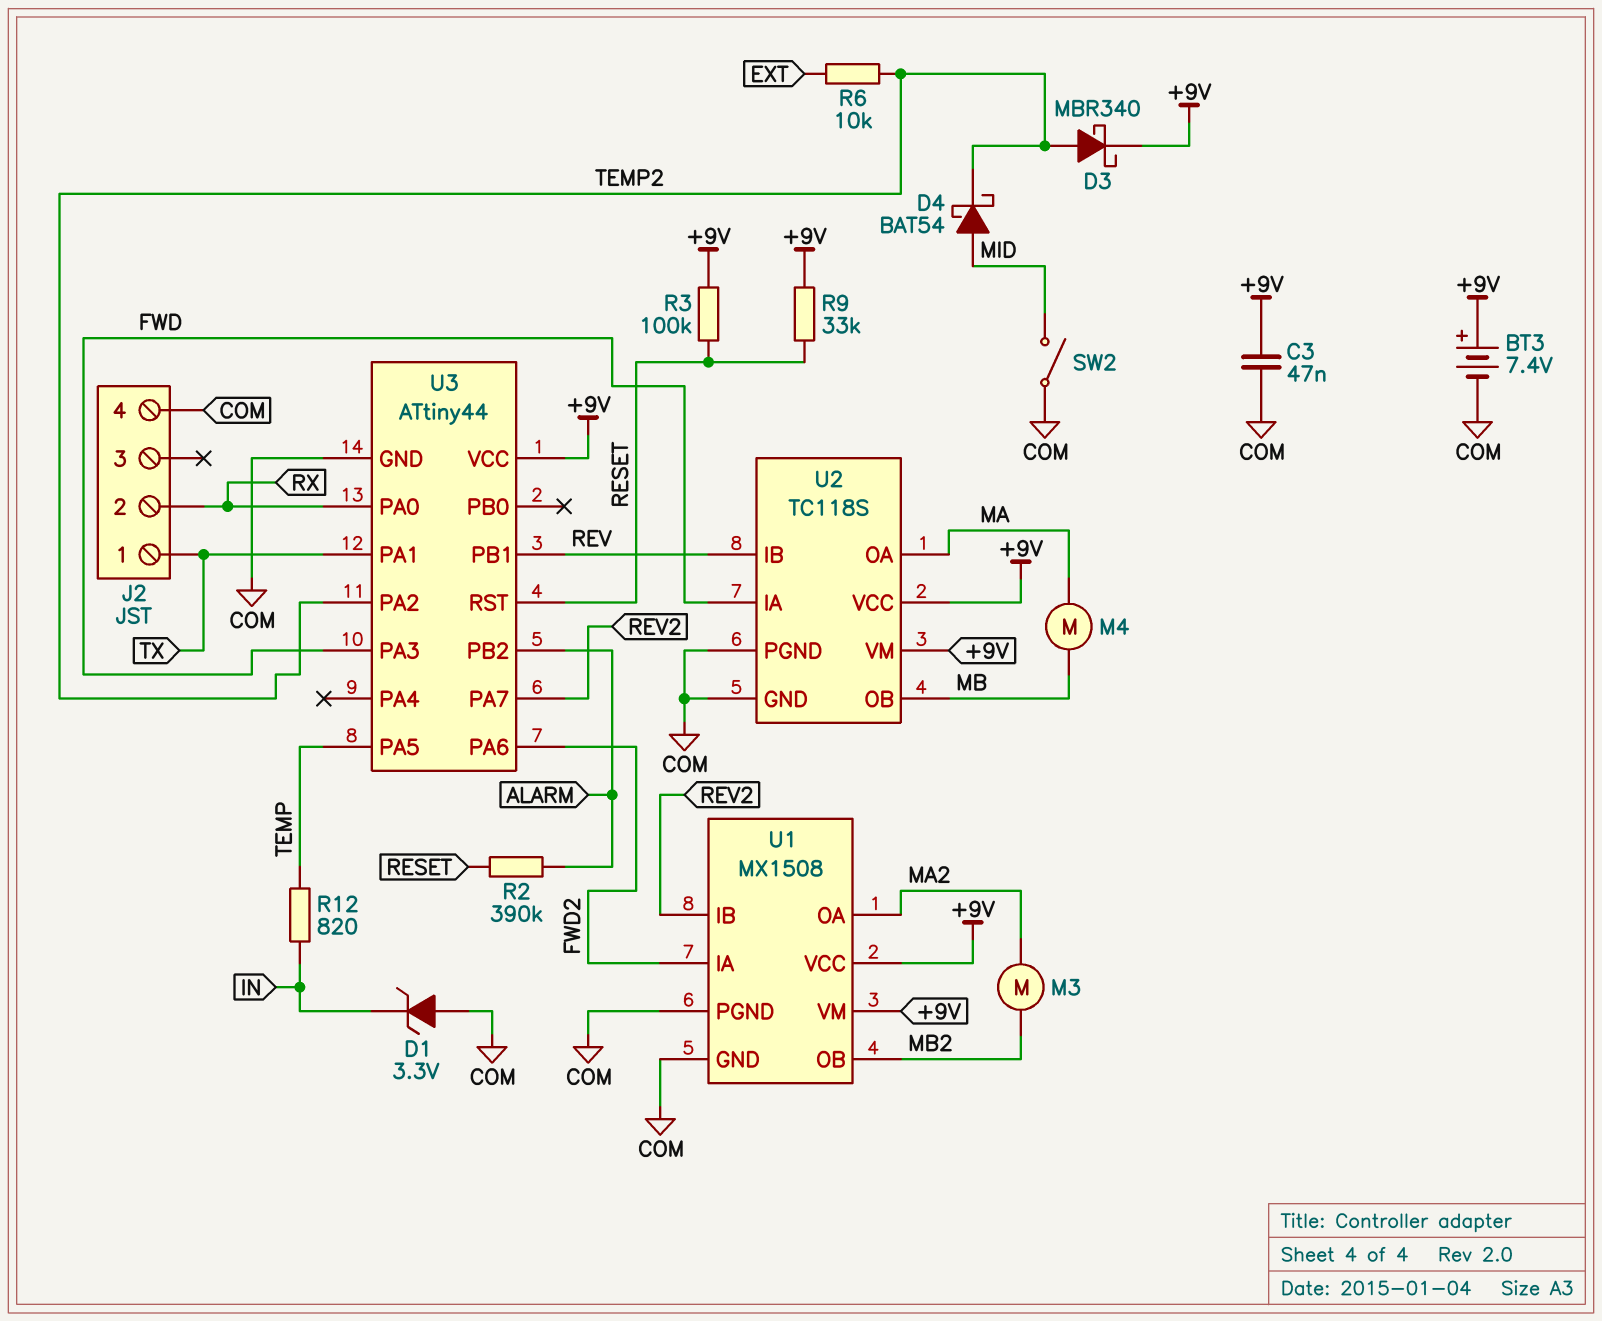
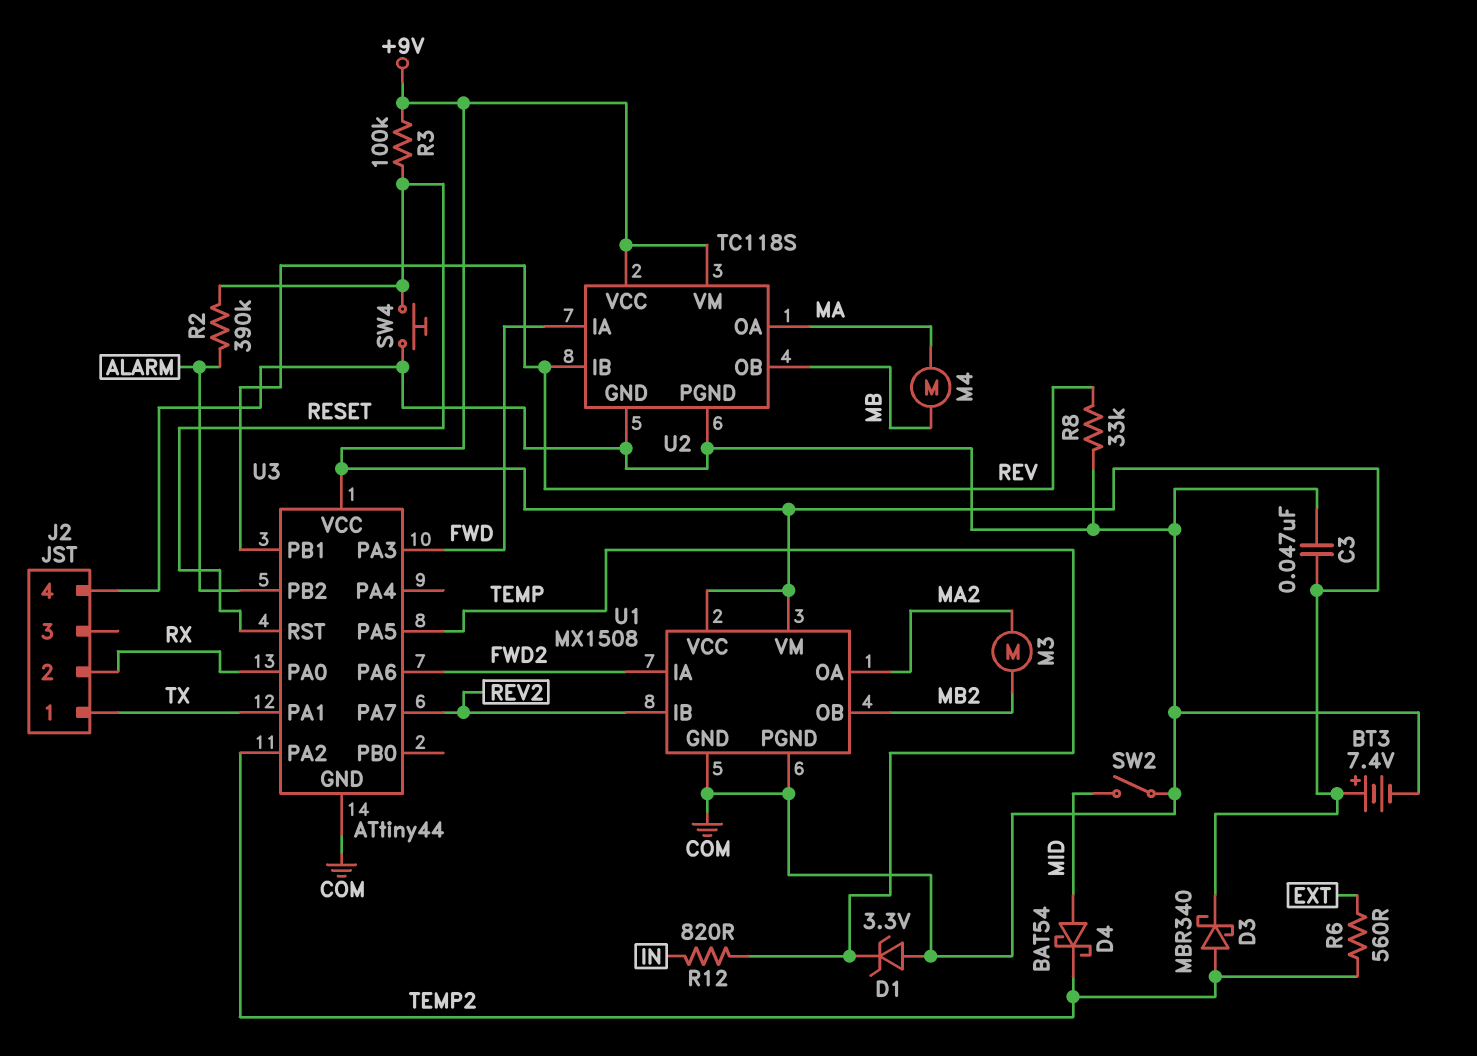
D1: zener 3.3V (A COM, K IN) -> zener 3.3V (A COM, K TEMP)
R6: 10k (EXT, TEMP2) -> 560 (EXT, TEMP2)
R8: none -> 33k (COM, REV)
R9: 33k (+9V, RESET) -> none
SW4: none -> button (COM, RESET)

